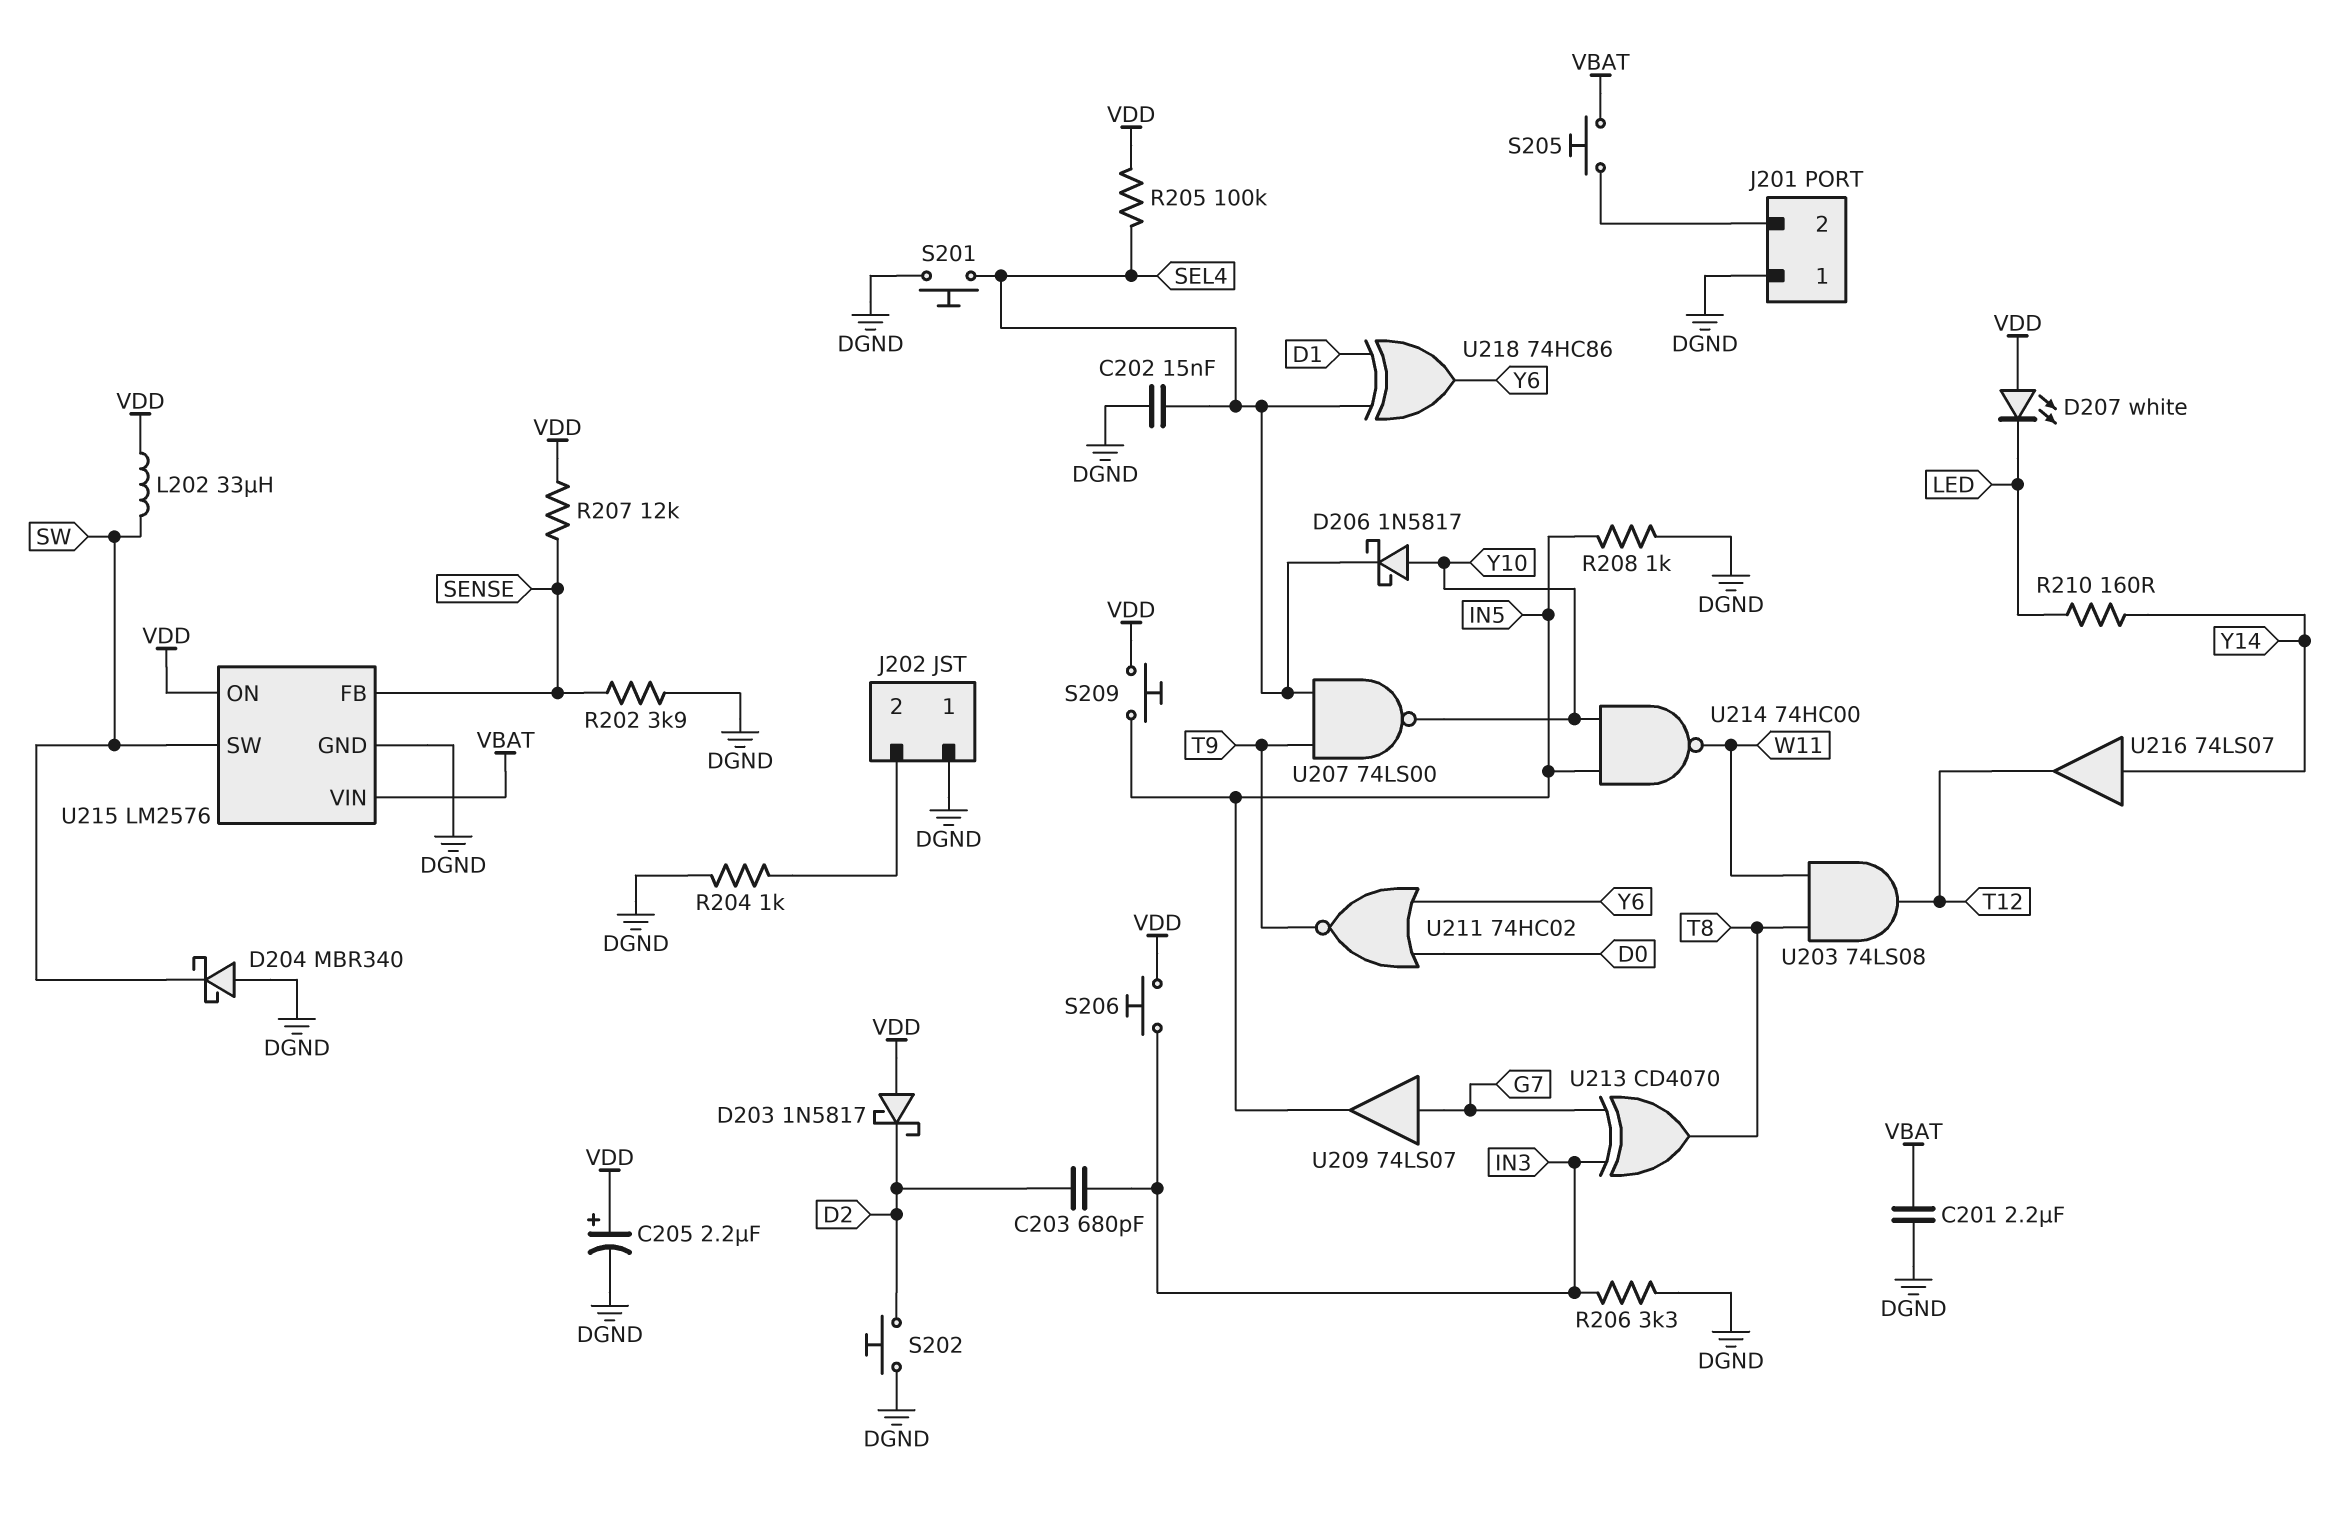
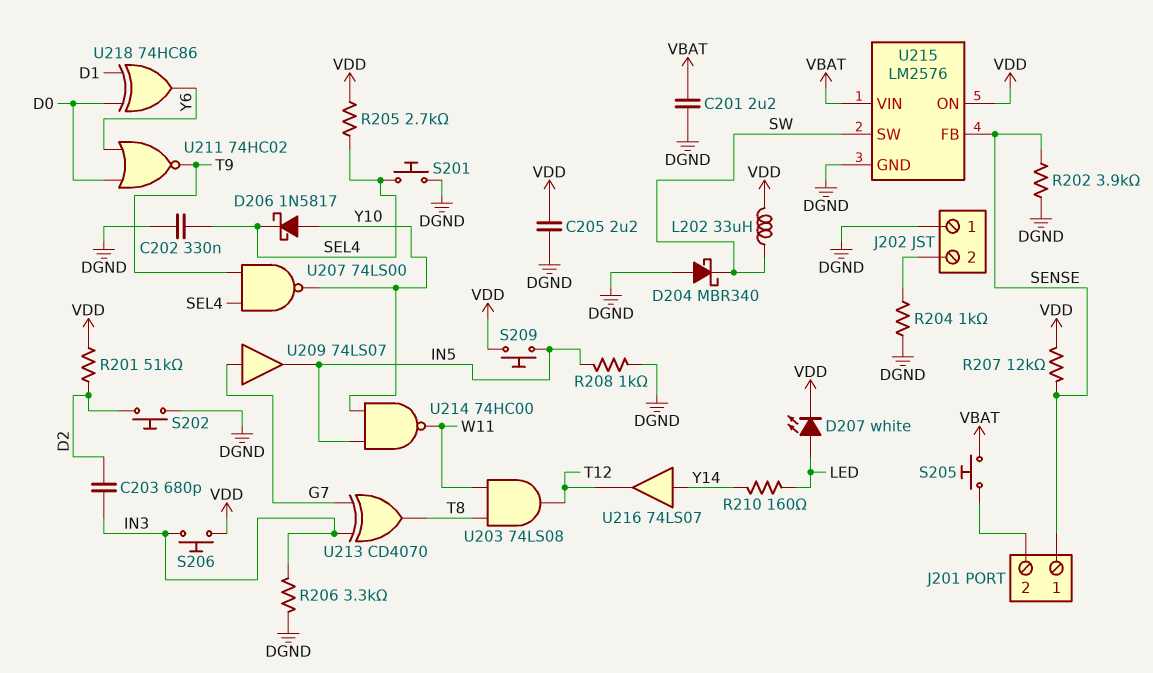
C202: 15nF (DGND, SEL4) -> 330nF (DGND, SEL4)
C205: 2.2uF (plus VDD, minus DGND) -> 2.2uF (DGND, VDD)
D203: schottky 1N5817 (A VDD, K D2) -> none
D207: LED white (A VDD, K LED) -> LED white (A LED, K VDD)
J201 pin 1: DGND -> SENSE
R201: none -> 51k (D2, VDD)
R205: 100k (SEL4, VDD) -> 2.7k (SEL4, VDD)
U218: XOR 74HC86 (in D1, in SEL4, out Y6) -> XOR 74HC86 (in D0, in D1, out Y6)

